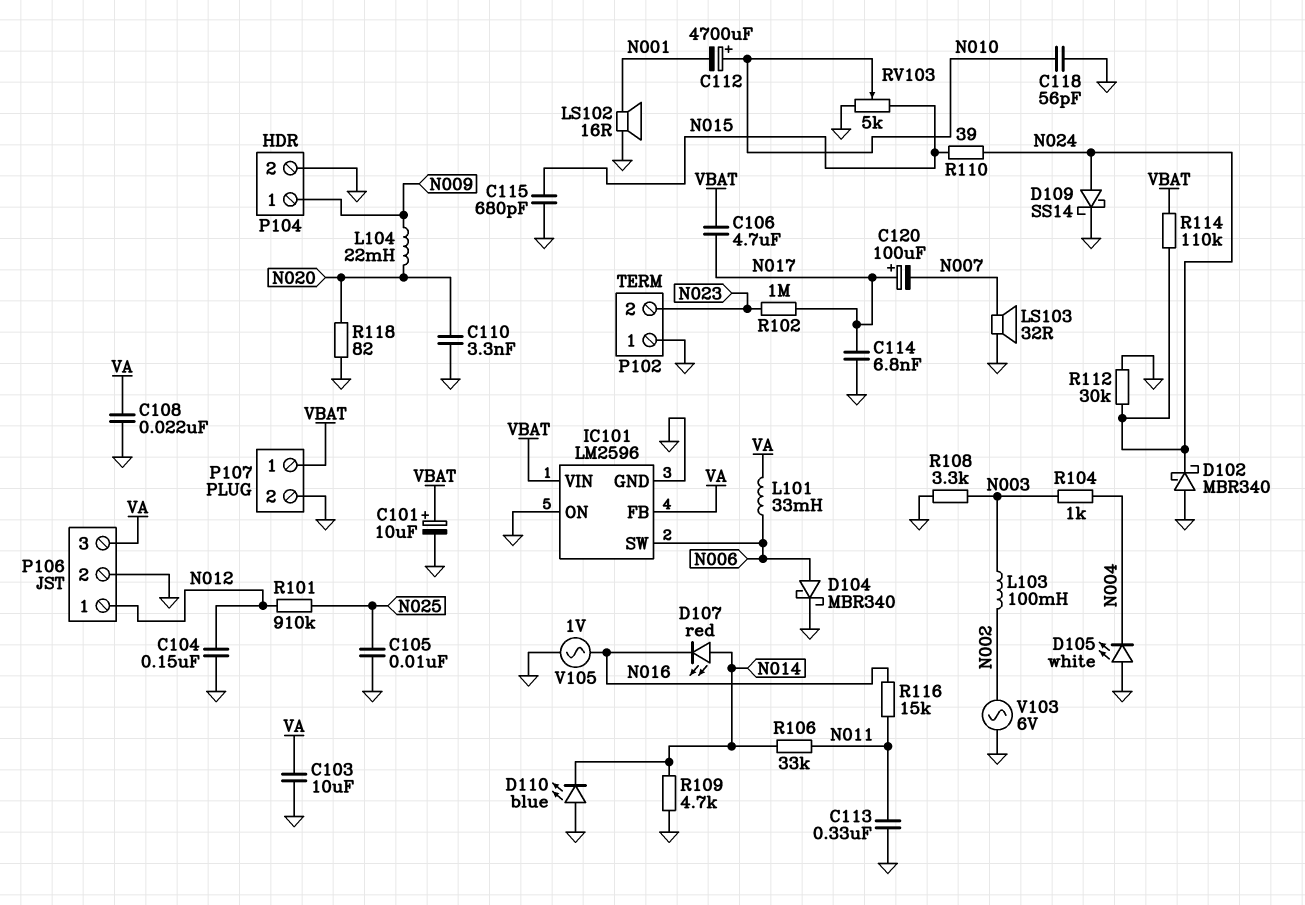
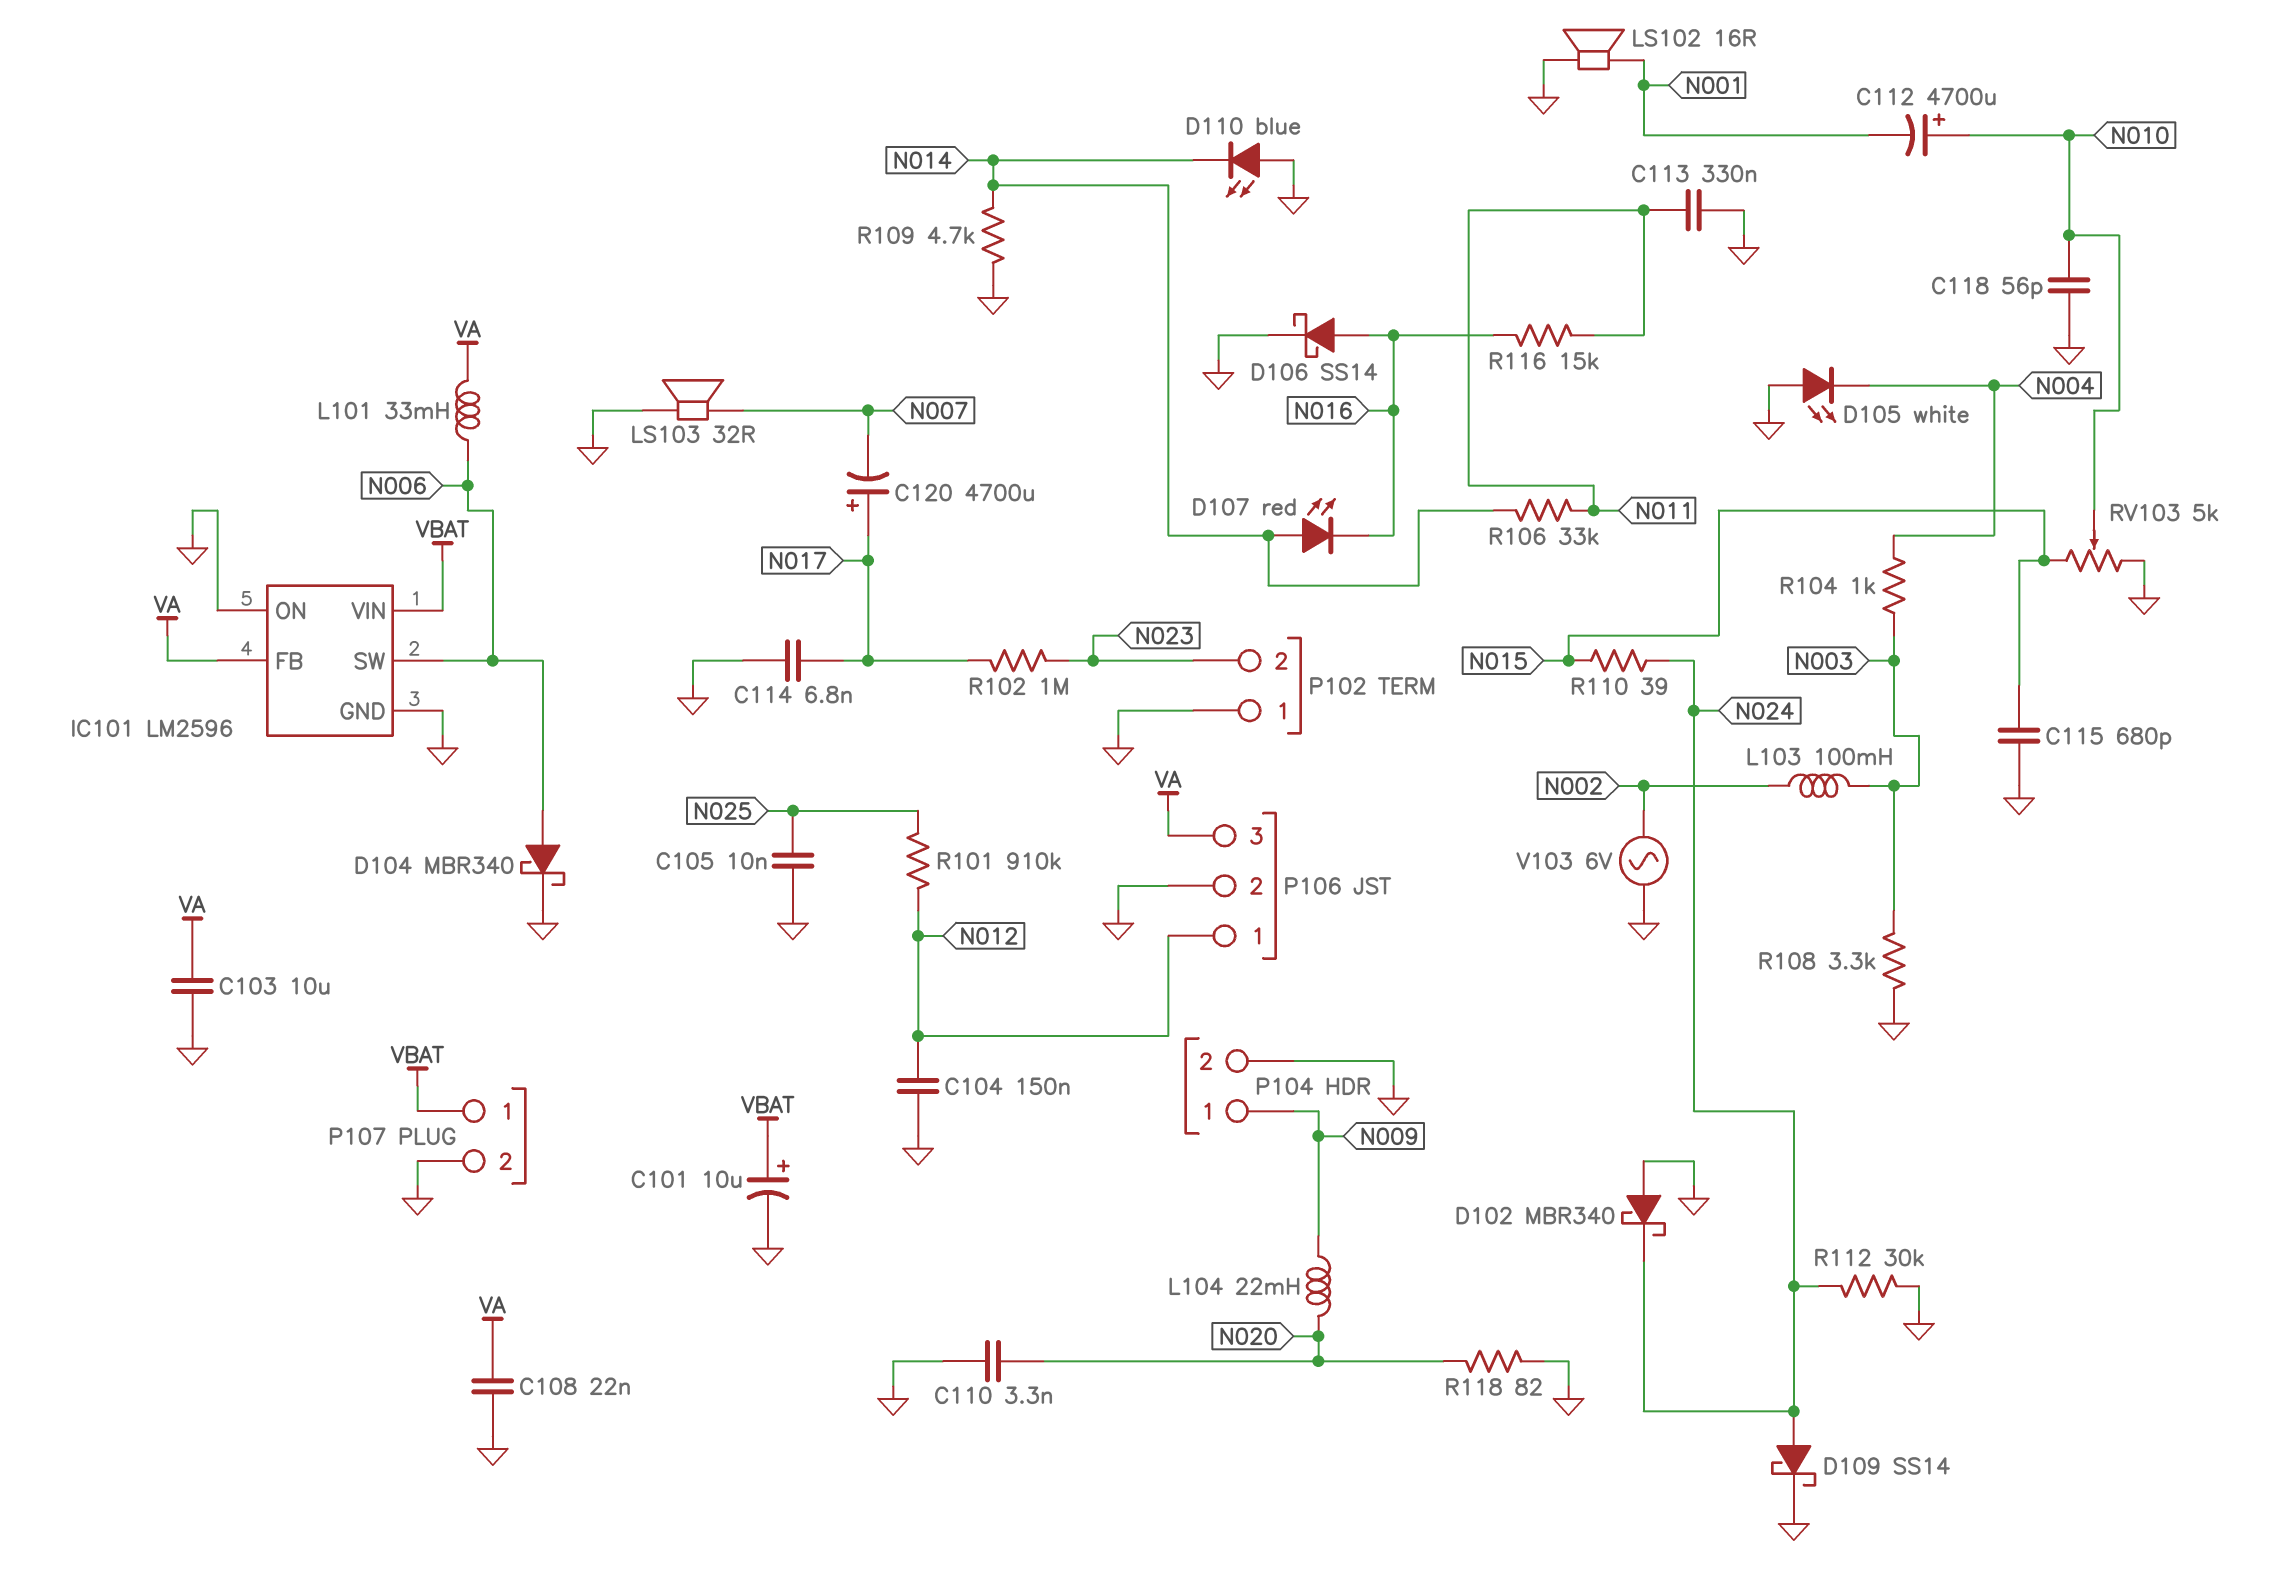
C106: 4.7uF (N017, VBAT) -> none
C120: 100uF (plus N017, minus N007) -> 4700uF (plus N017, minus N007)
D106: none -> schottky SS14 (A N016, K GND)
R114: 110k (N024, VBAT) -> none
V105: AC 1V (GND, N016) -> none

